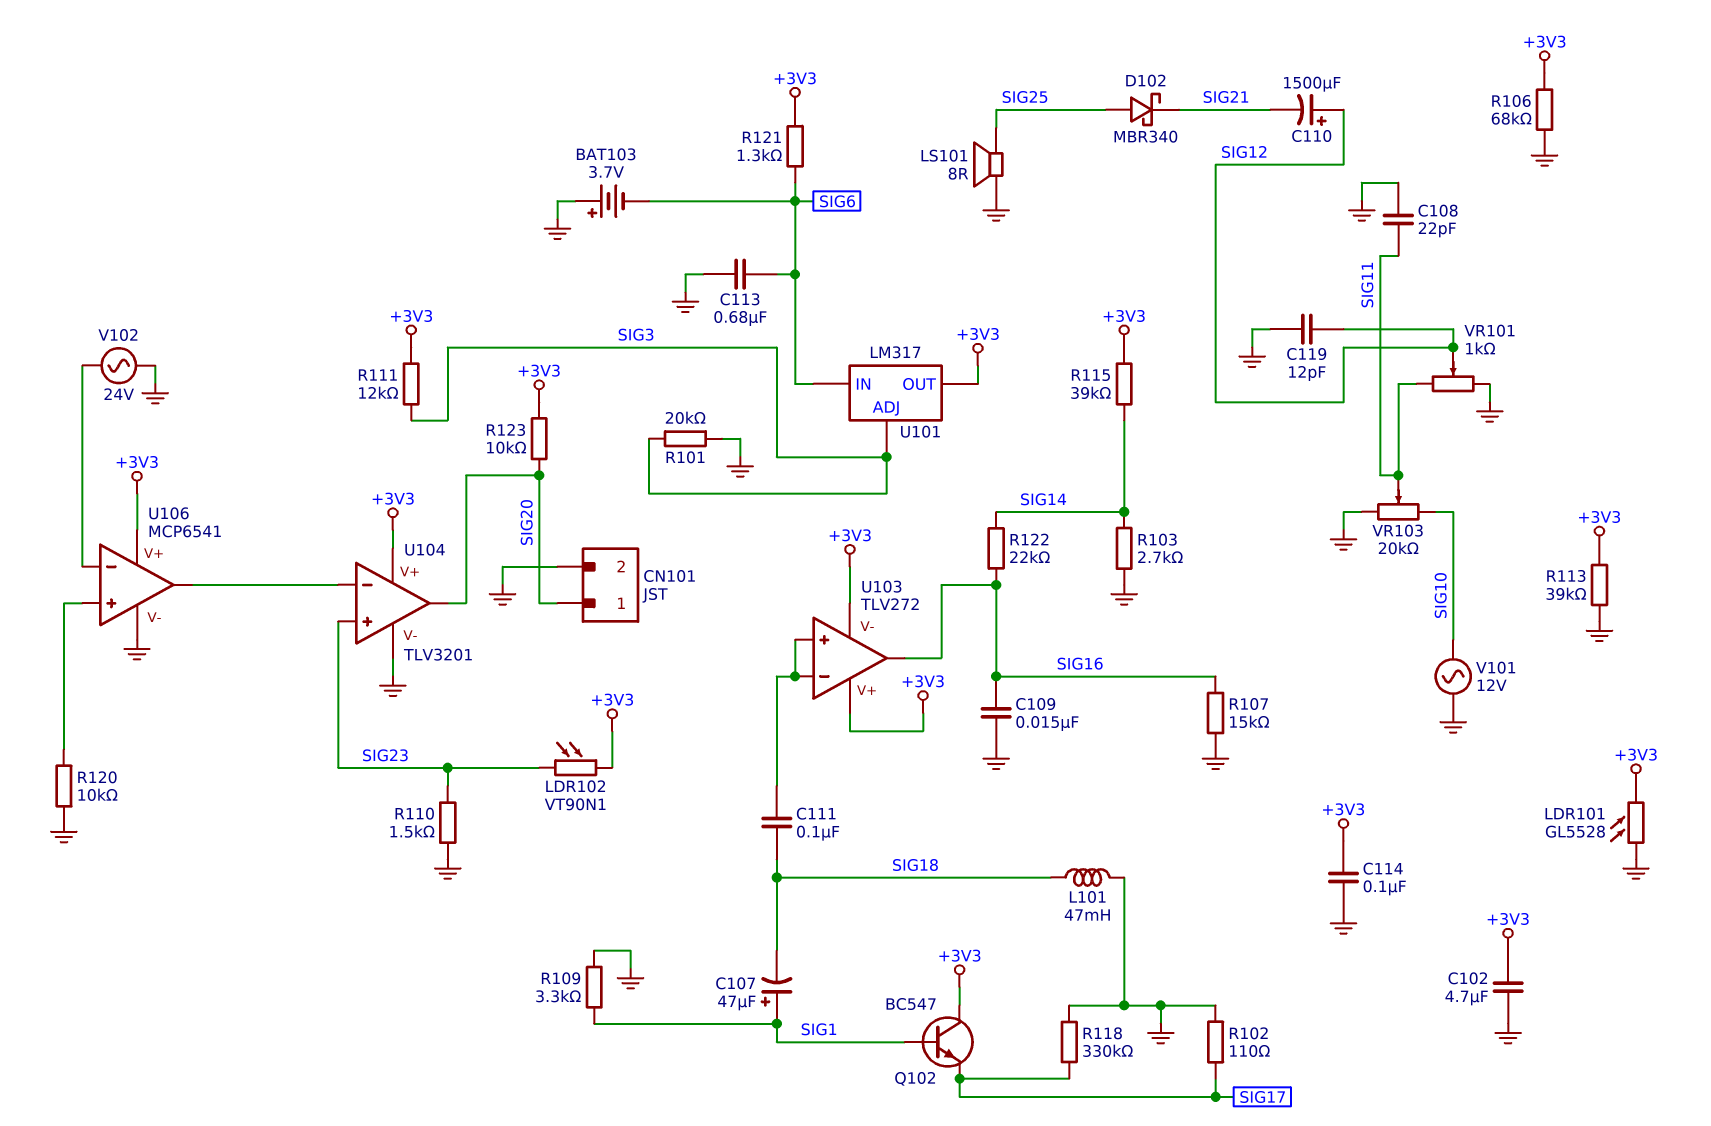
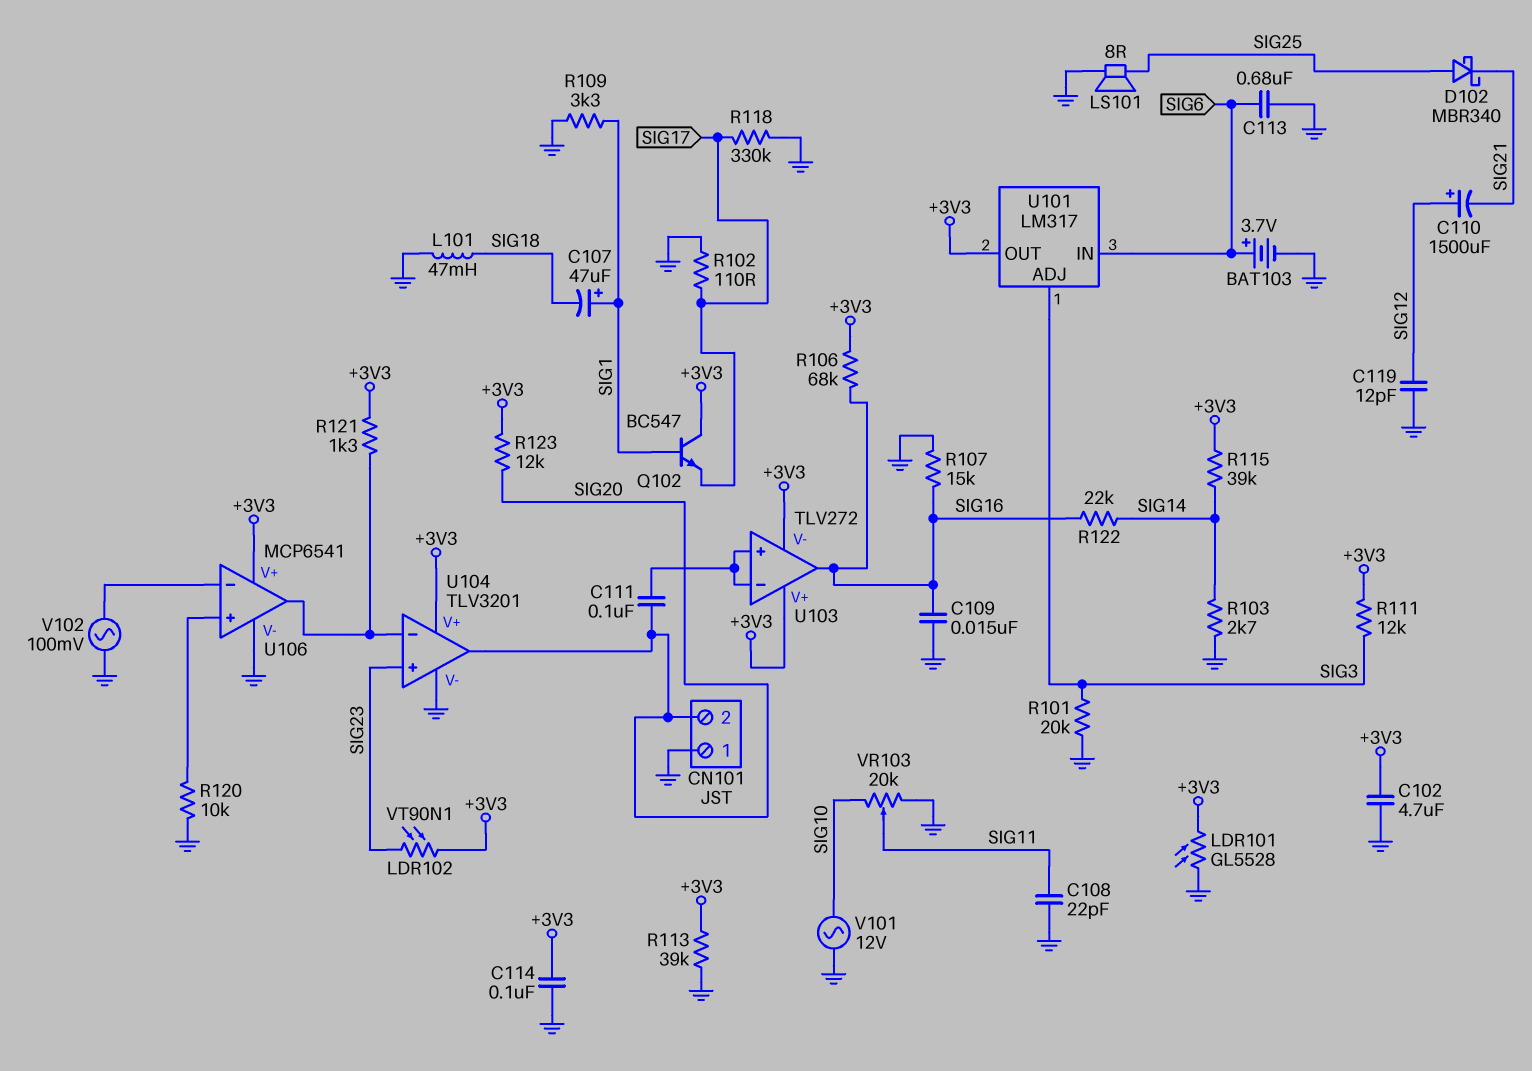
BAT103: 3.7V (plus GND, minus SIG6) -> 3.7V (plus SIG6, minus GND)
C111: 100nF (SIG18, U103/in+) -> 100nF (SIG20, U103/in+)
CN101 pin 1: SIG20 -> GND
CN101 pin 2: GND -> SIG20
R106: 68k (+3V3, GND) -> 68k (+3V3, SIG16)
R110: 1.5k (GND, SIG23) -> none
R121: 1.3k (+3V3, SIG6) -> 1.3k (+3V3, U104/in-)
R123: 10k (+3V3, SIG20) -> 12k (+3V3, SIG20)
V102: AC 24V (GND, U106/in-) -> AC 100mV (GND, U106/in-)
VR101: 1k (GND, SIG11, wiper SIG12) -> none

